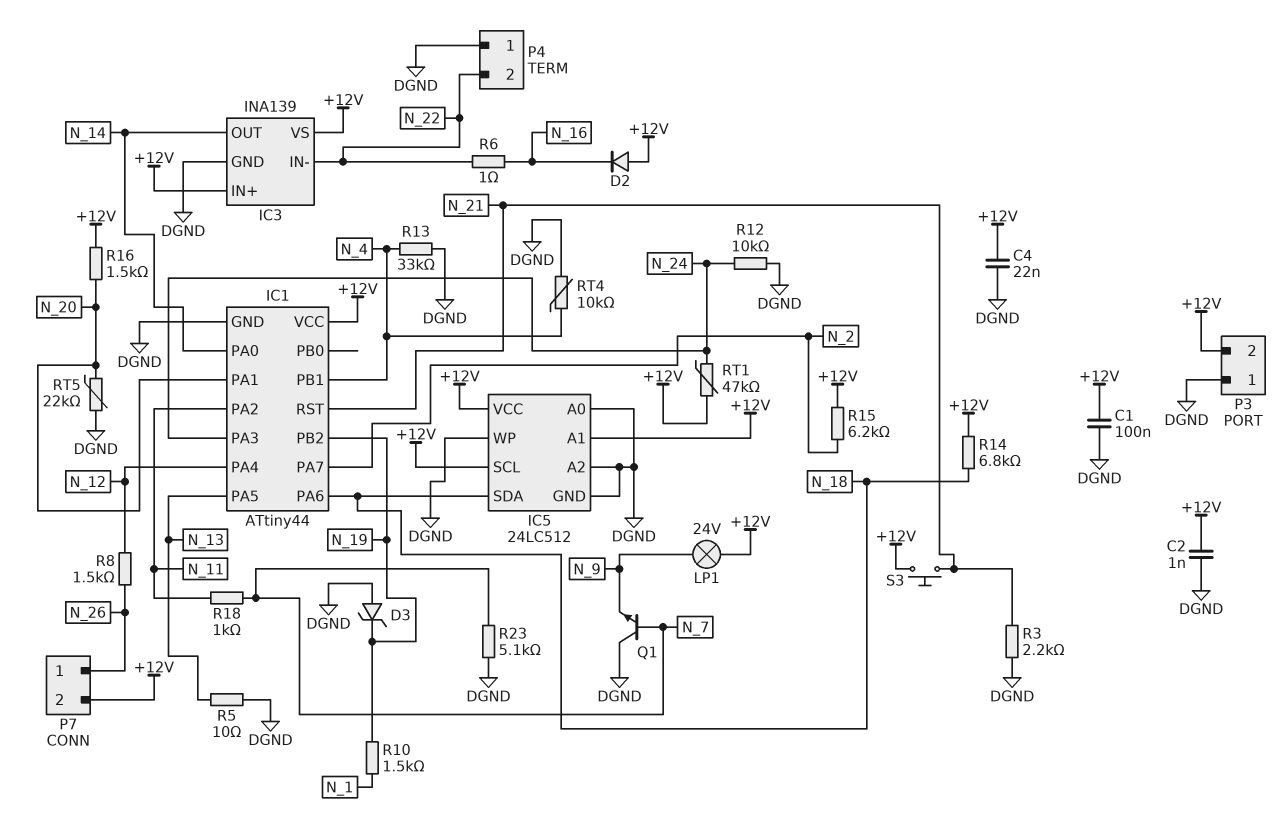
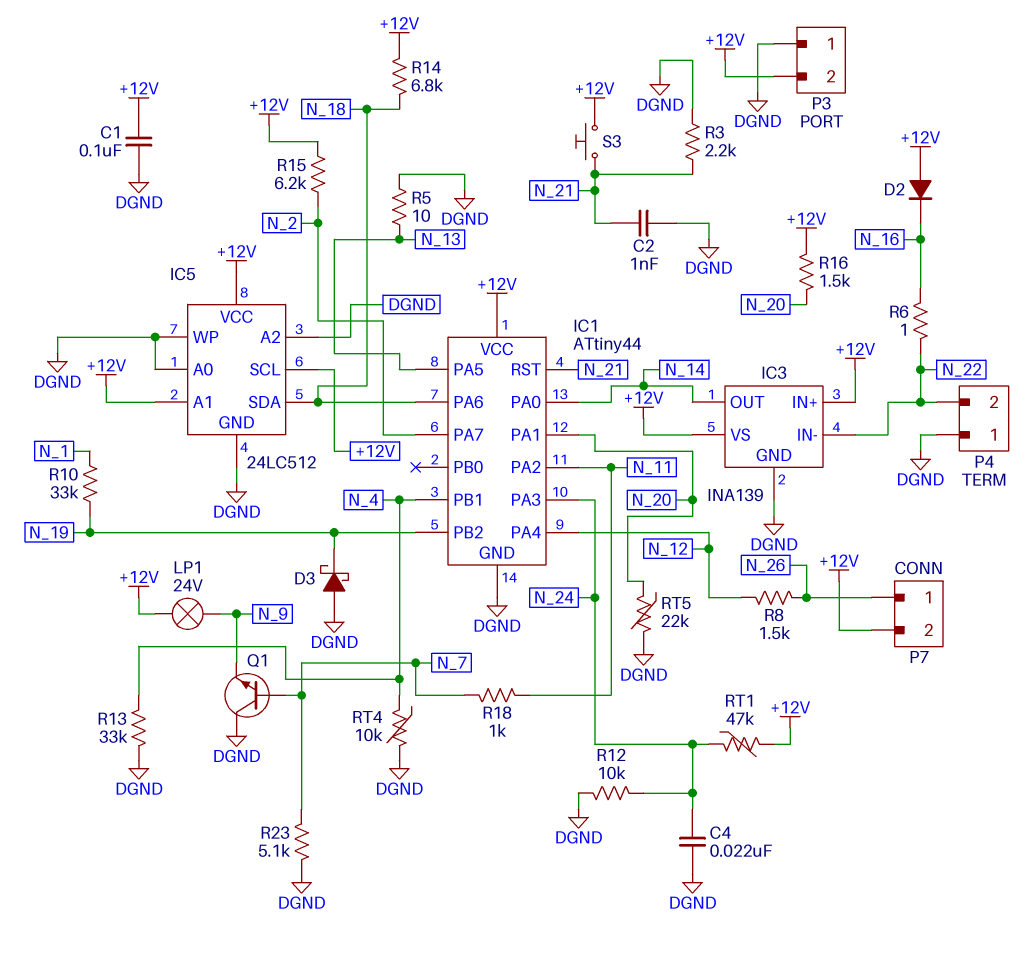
C2: 1nF (+12V, DGND) -> 1nF (DGND, N_21)
C4: 22nF (+12V, DGND) -> 22nF (DGND, N_24)
D3: zener (A DGND, K N_19) -> schottky (A DGND, K N_19)
R10: 1.5k (N_1, N_19) -> 33k (N_1, N_19)

